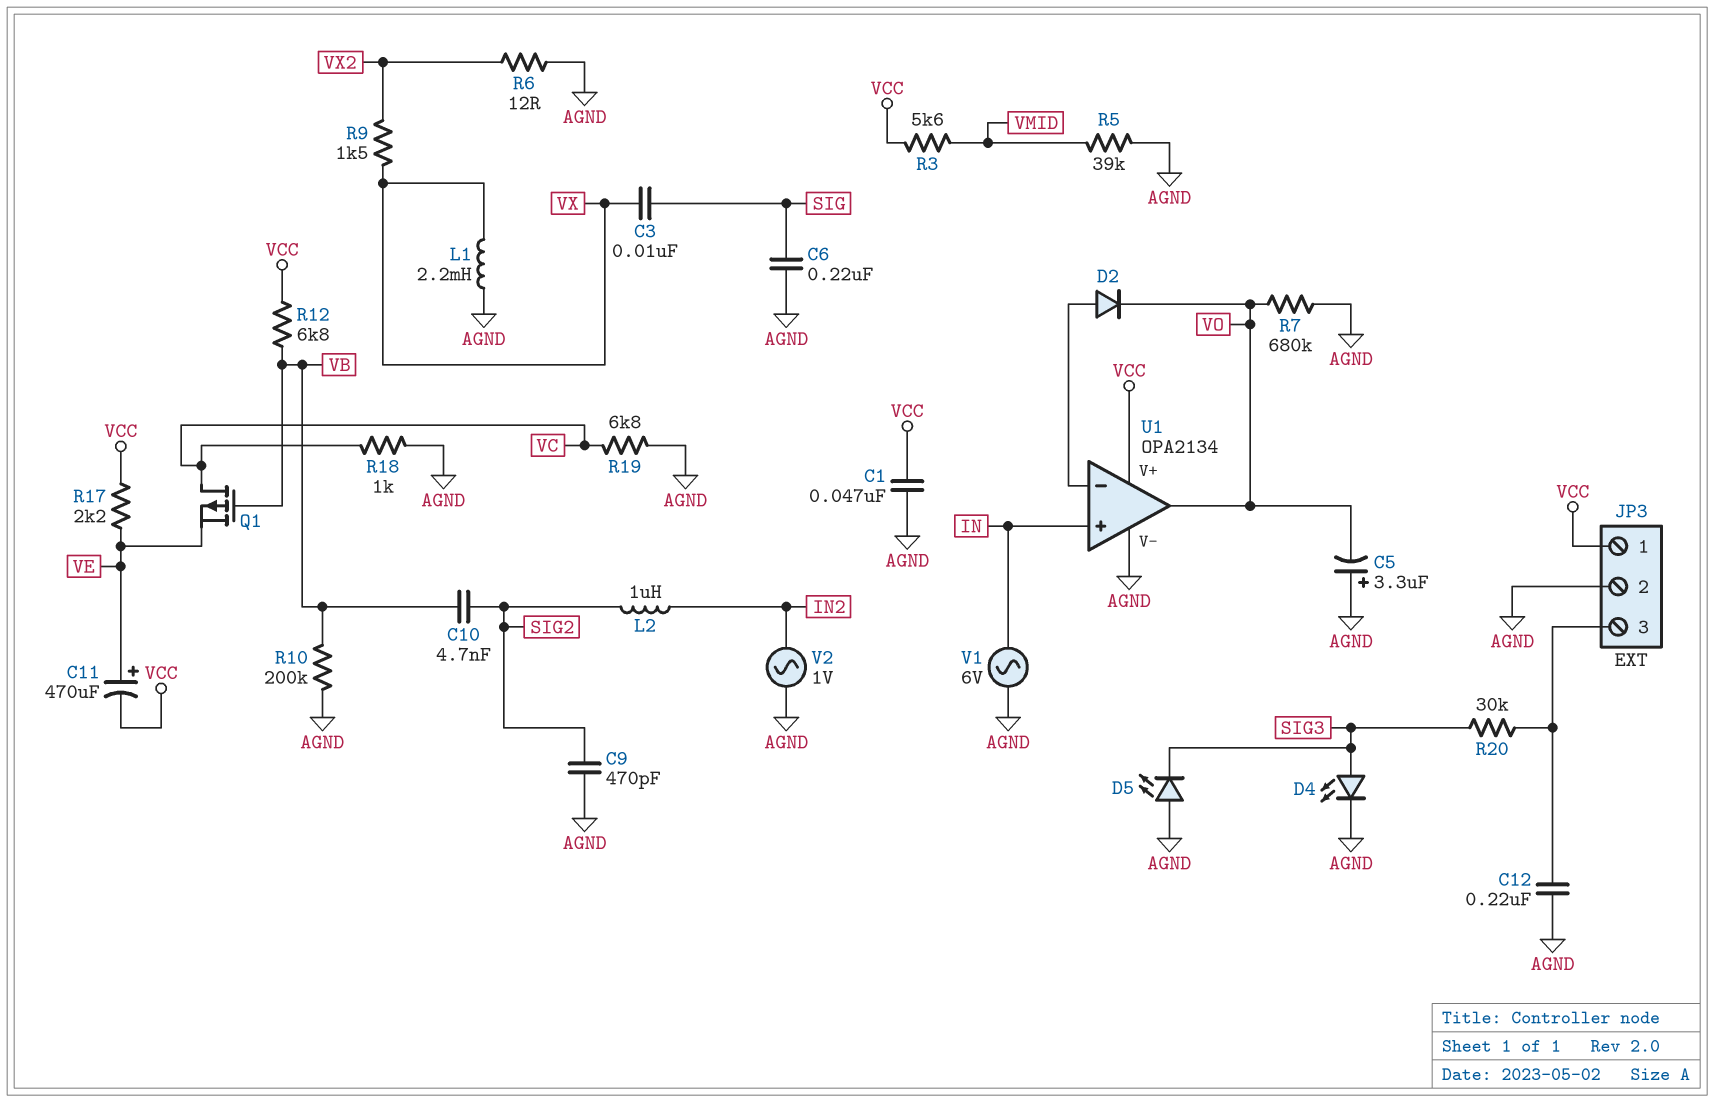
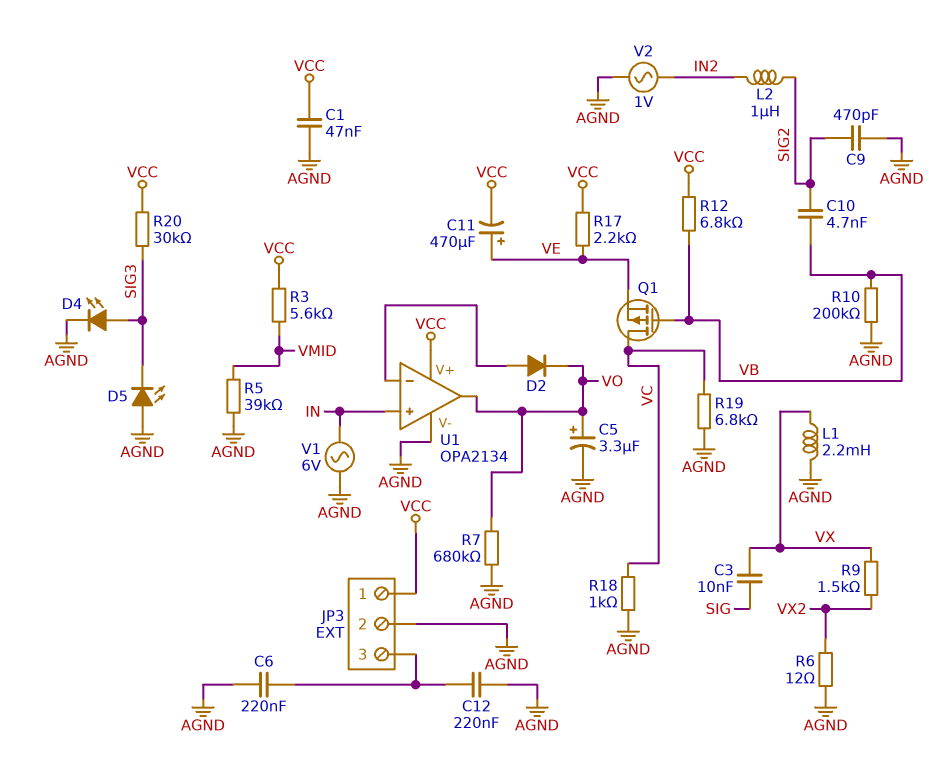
C5: 3.3uF (plus AGND, minus VO) -> 3.3uF (plus VO, minus AGND)
C6: 220nF (AGND, SIG) -> 220nF (AGND, JP3/3)
R20: 30k (JP3/3, SIG3) -> 30k (SIG3, VCC)

